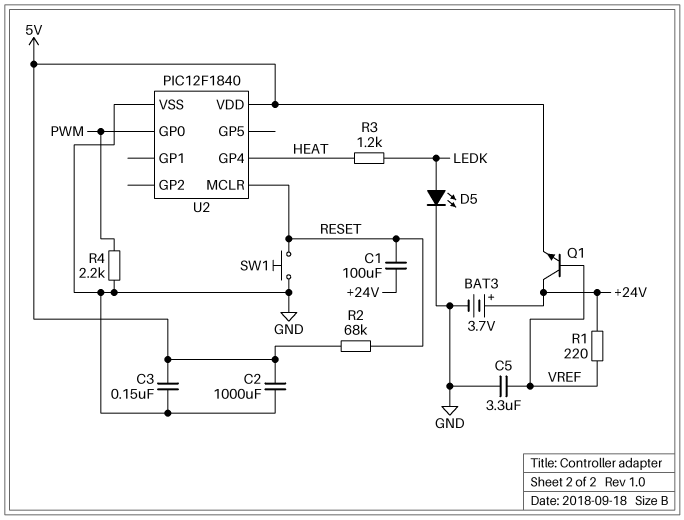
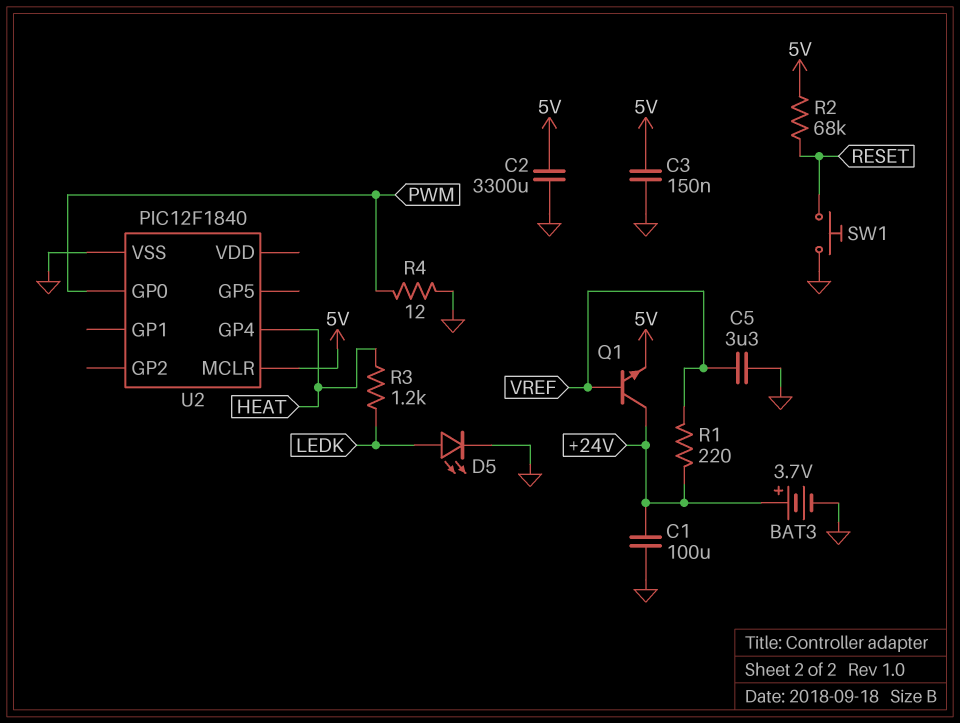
C1: 100uF (+24V, RESET) -> 100uF (+24V, GND)
C2: 1000uF (5V, GND) -> 3300uF (5V, GND)
R4: 2.2k (GND, PWM) -> 12 (GND, PWM)
U2 pin MCLR: RESET -> 5V
U2 pin VDD: 5V -> none

